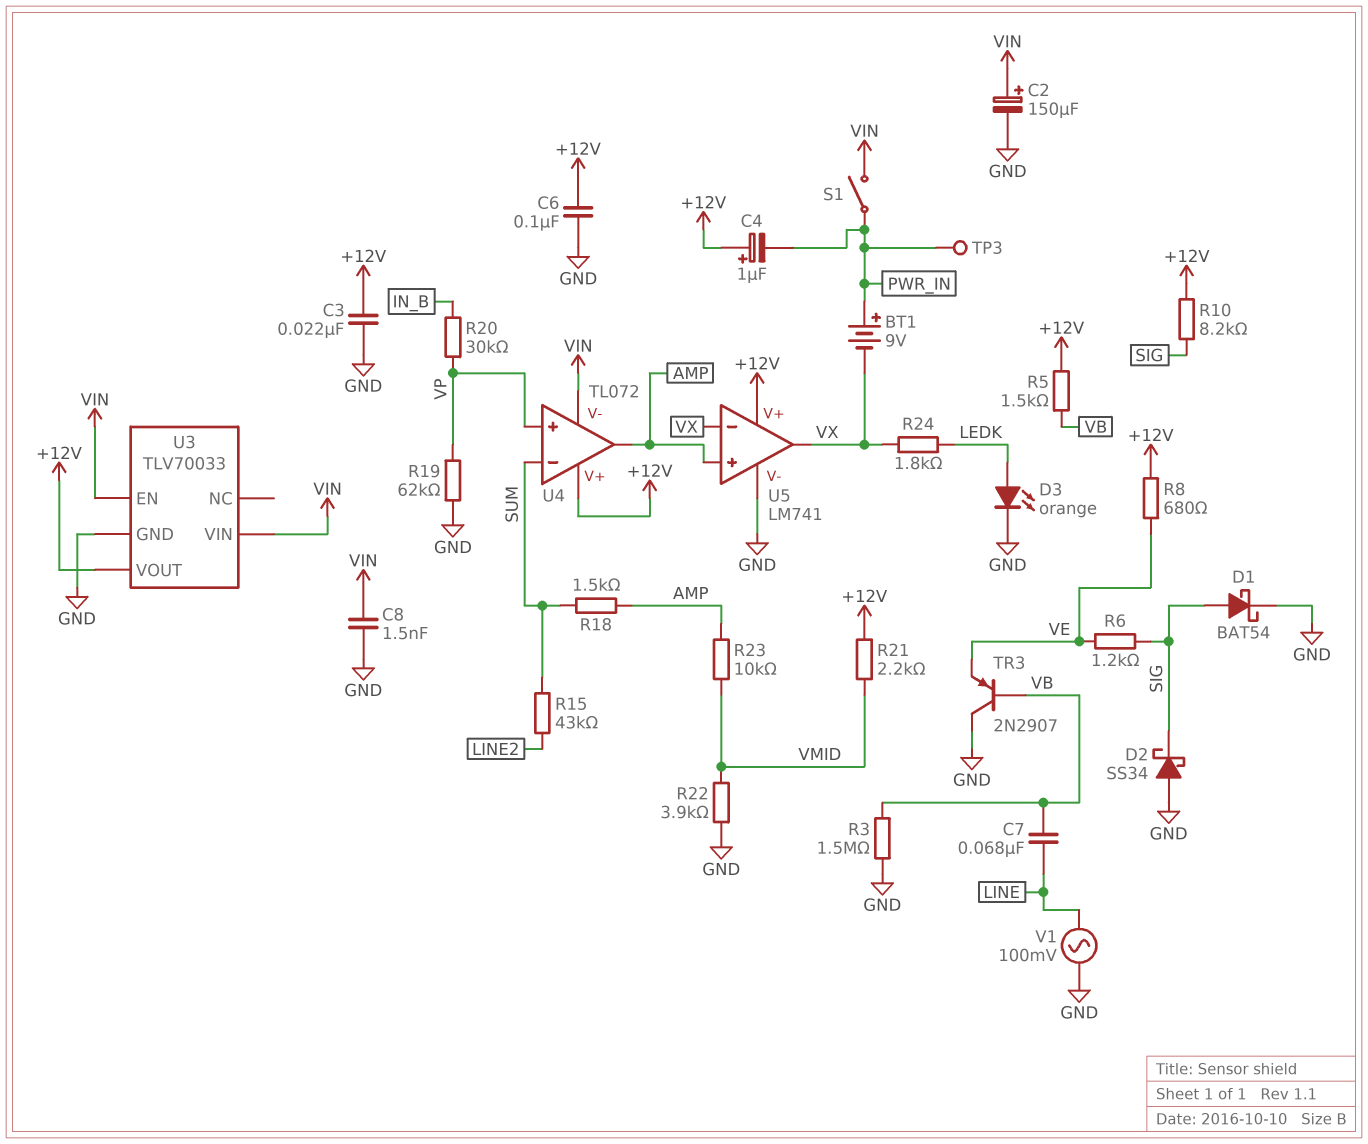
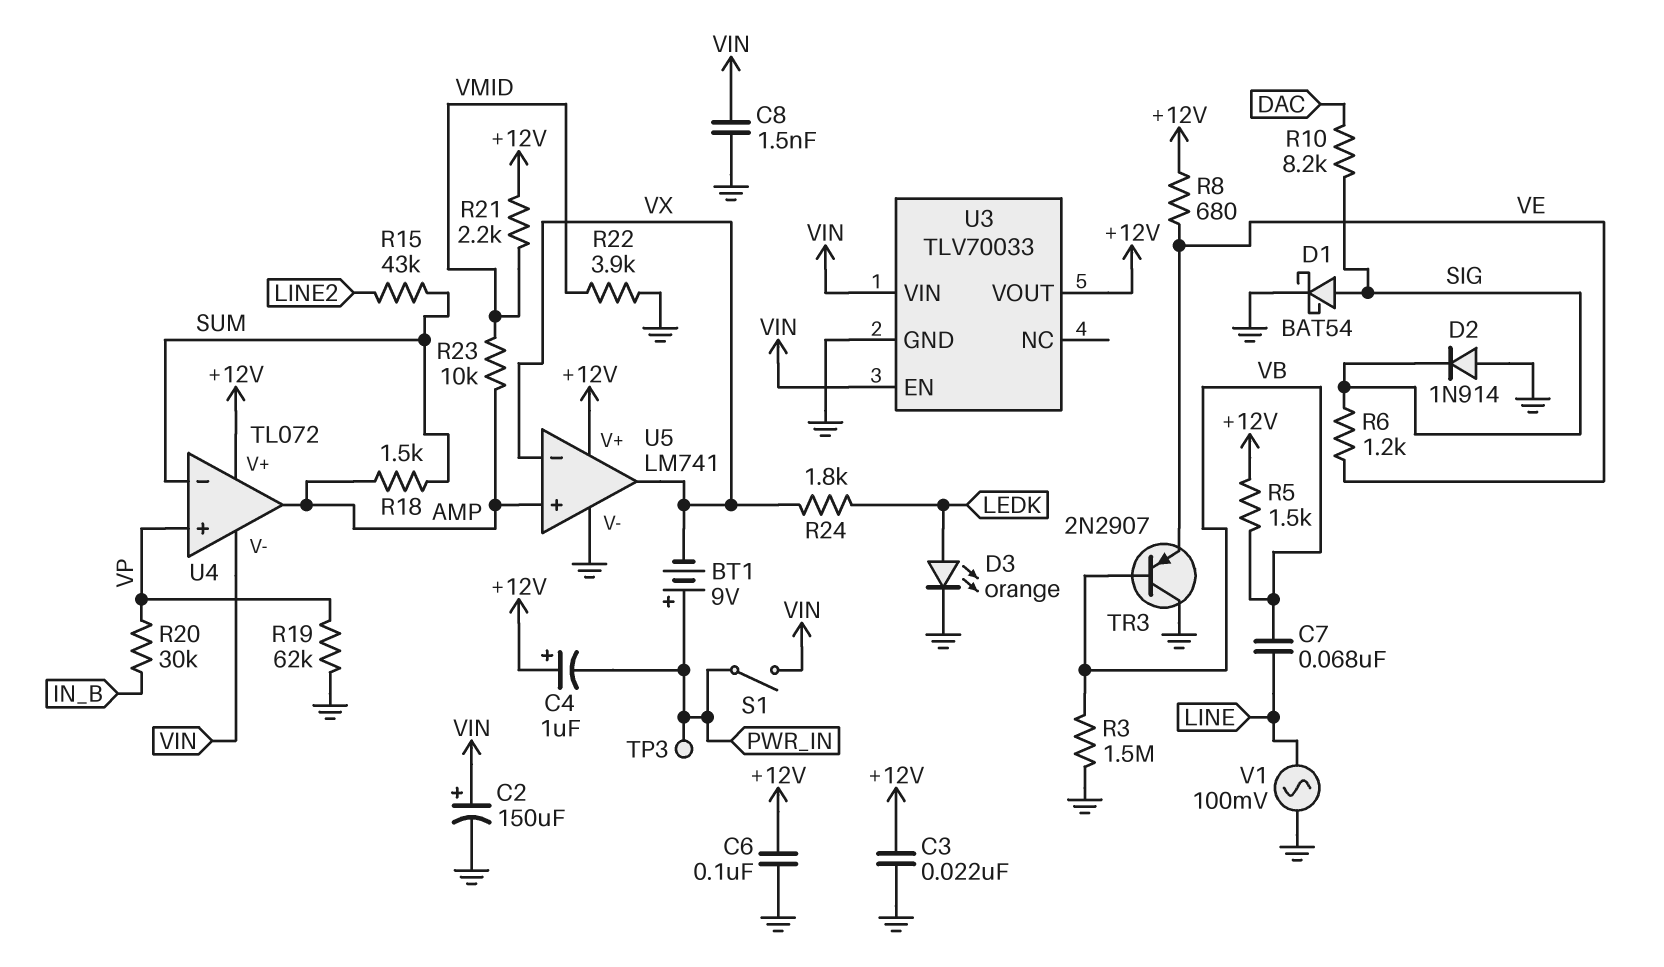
D2: schottky SS34 (A GND, K SIG) -> diode 1N914 (A GND, K SIG)
R10: 8.2k (+12V, SIG) -> 8.2k (DAC, SIG)

